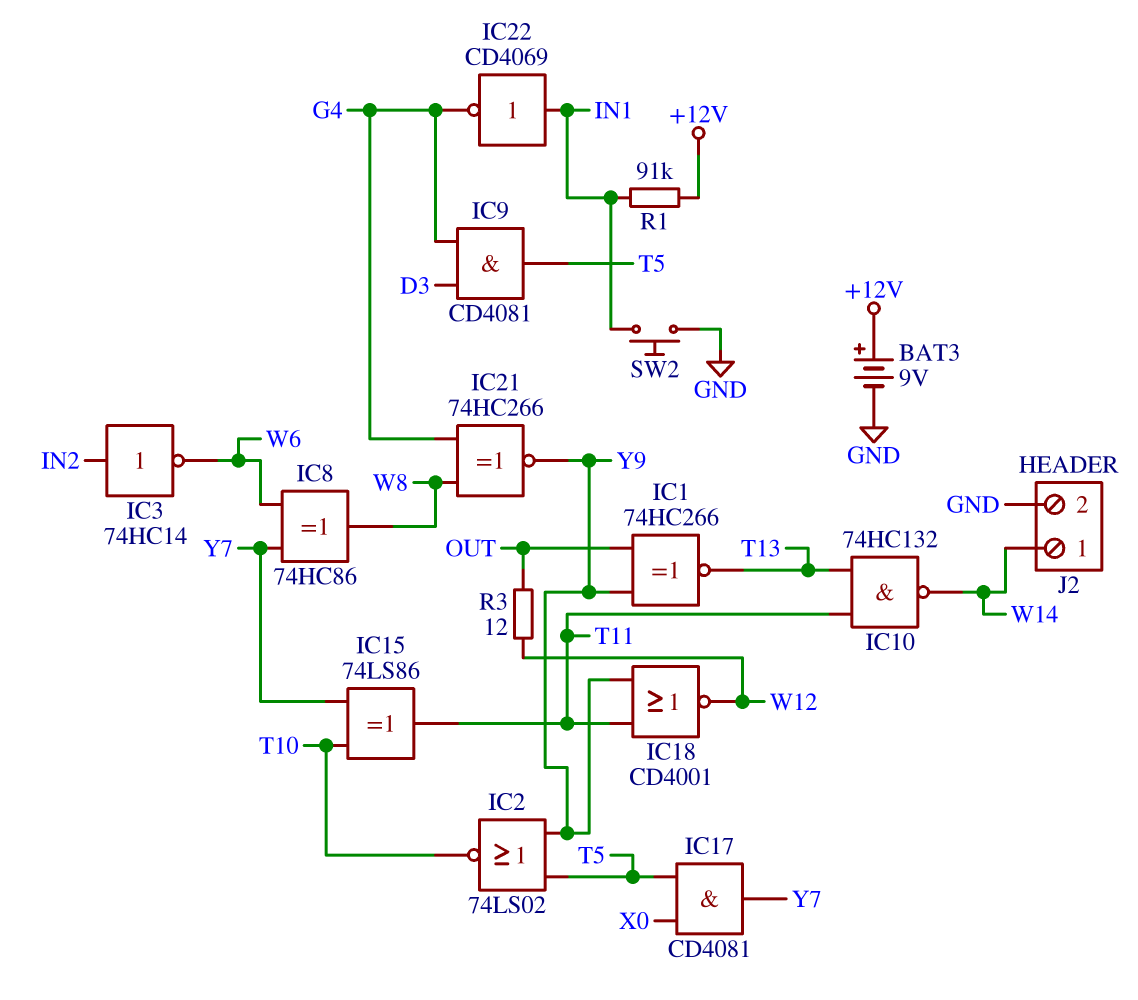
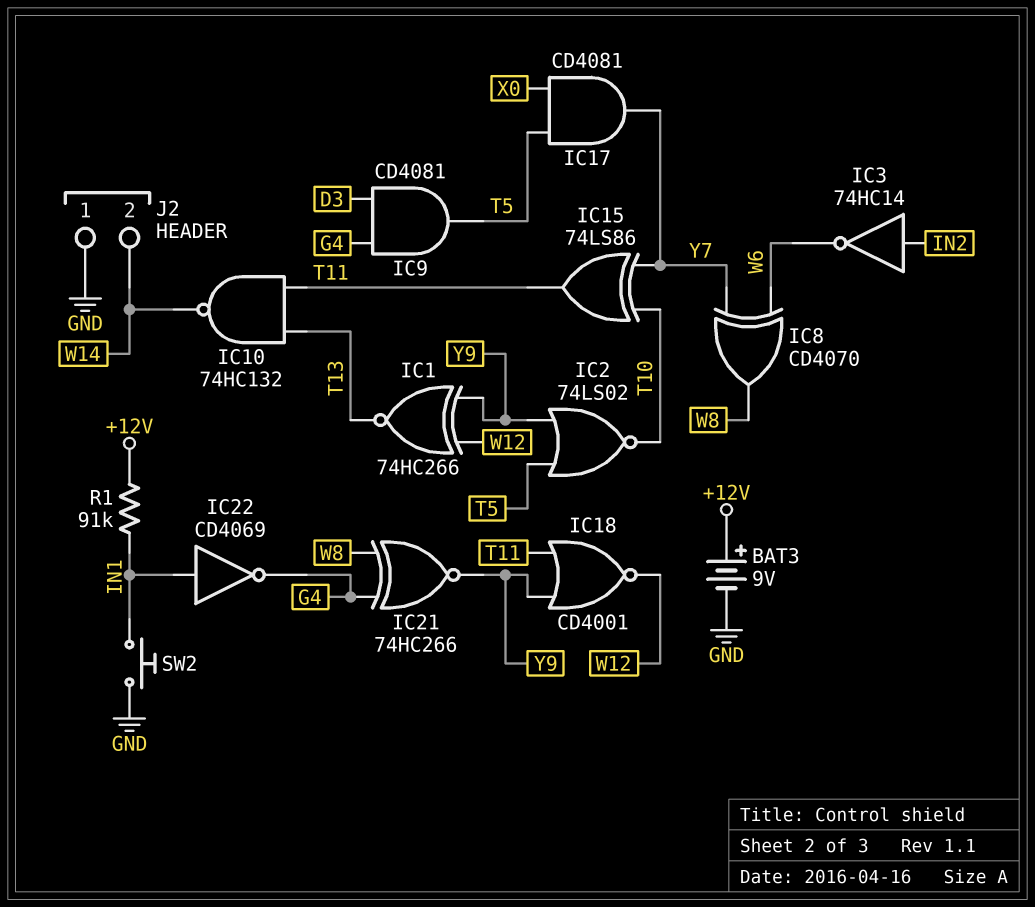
IC1: XNOR 74HC266 (in OUT, in Y9, out T13) -> XNOR 74HC266 (in W12, in Y9, out T13)
IC8: XOR 74HC86 (in W6, in Y7, out W8) -> XOR CD4070 (in W6, in Y7, out W8)
J2 pin 1: W14 -> GND
J2 pin 2: GND -> W14
R3: 12 (OUT, W12) -> none

